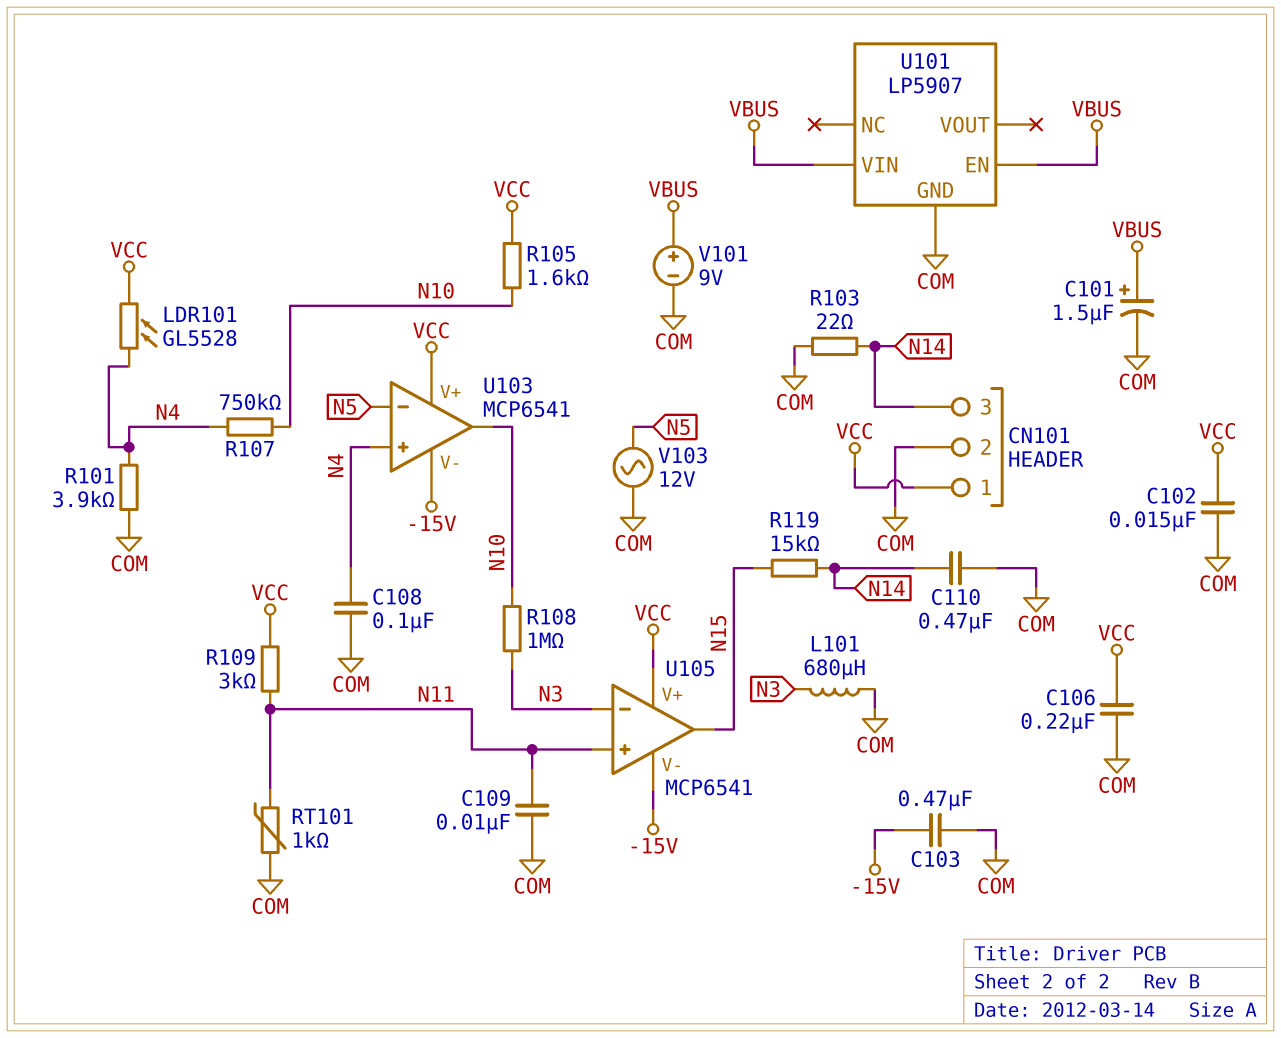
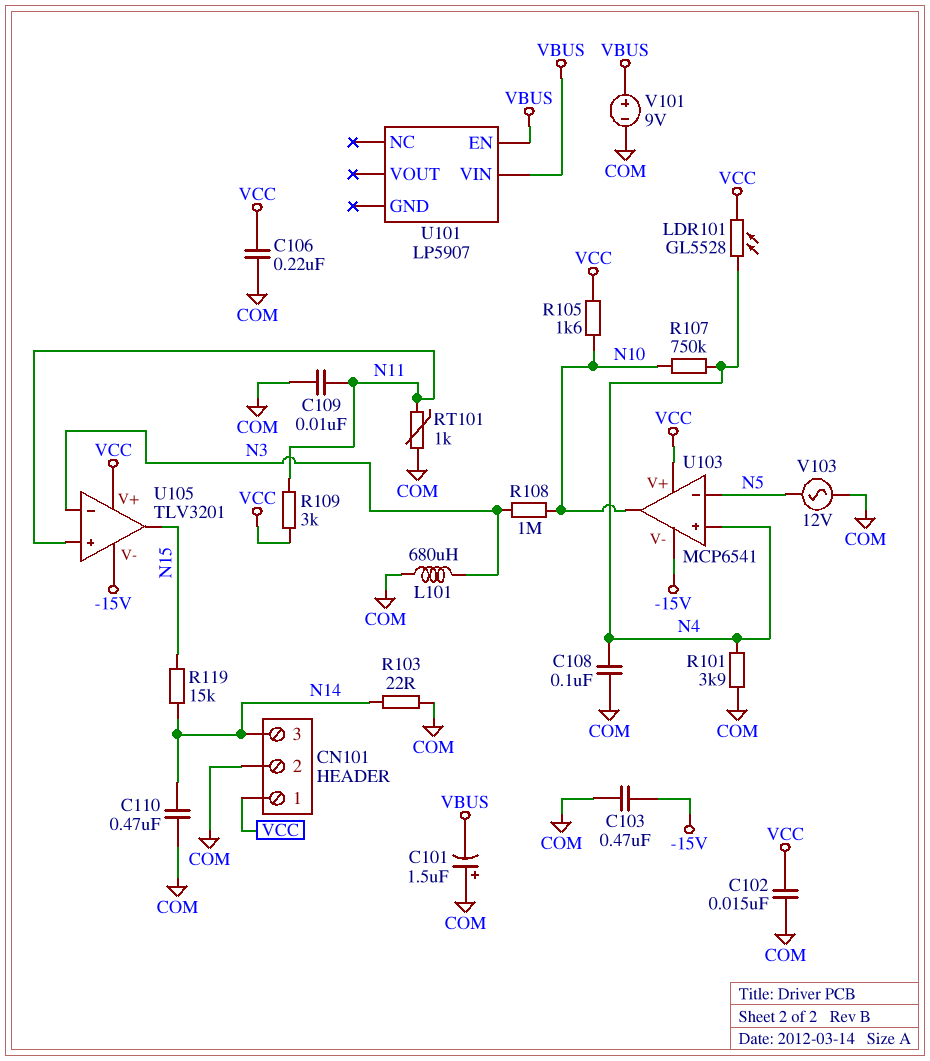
C101: 1.5uF (plus VBUS, minus COM) -> 1.5uF (plus COM, minus VBUS)
U101 pin GND: COM -> none
U105: MCP6541 -> TLV3201

